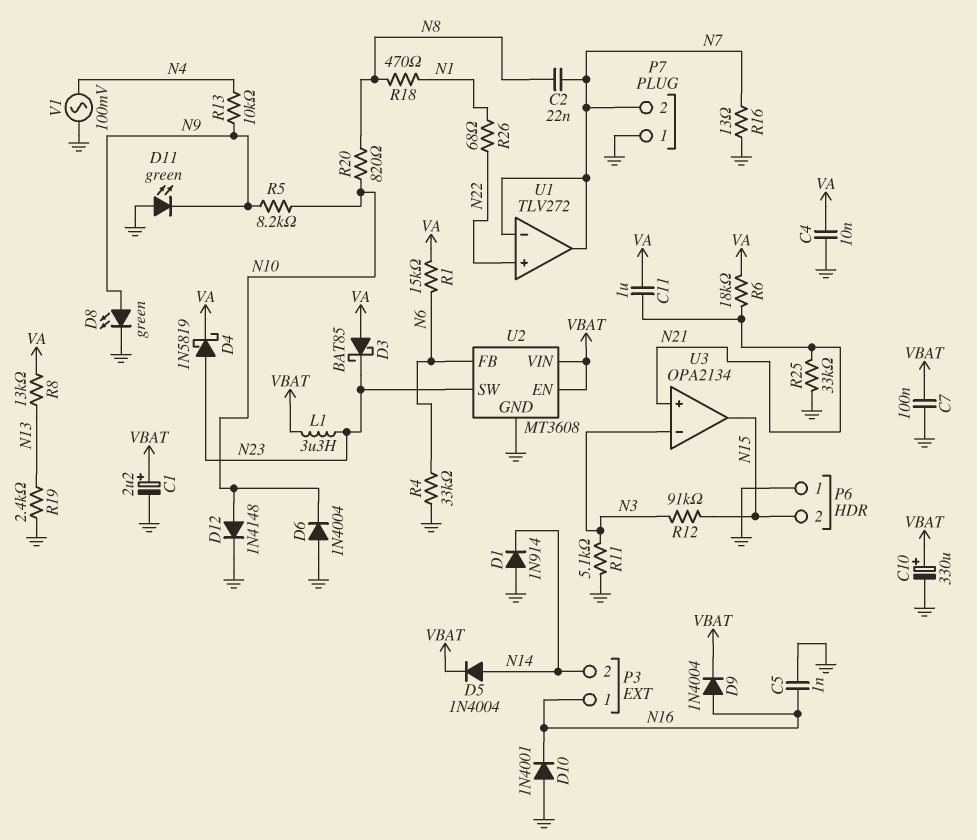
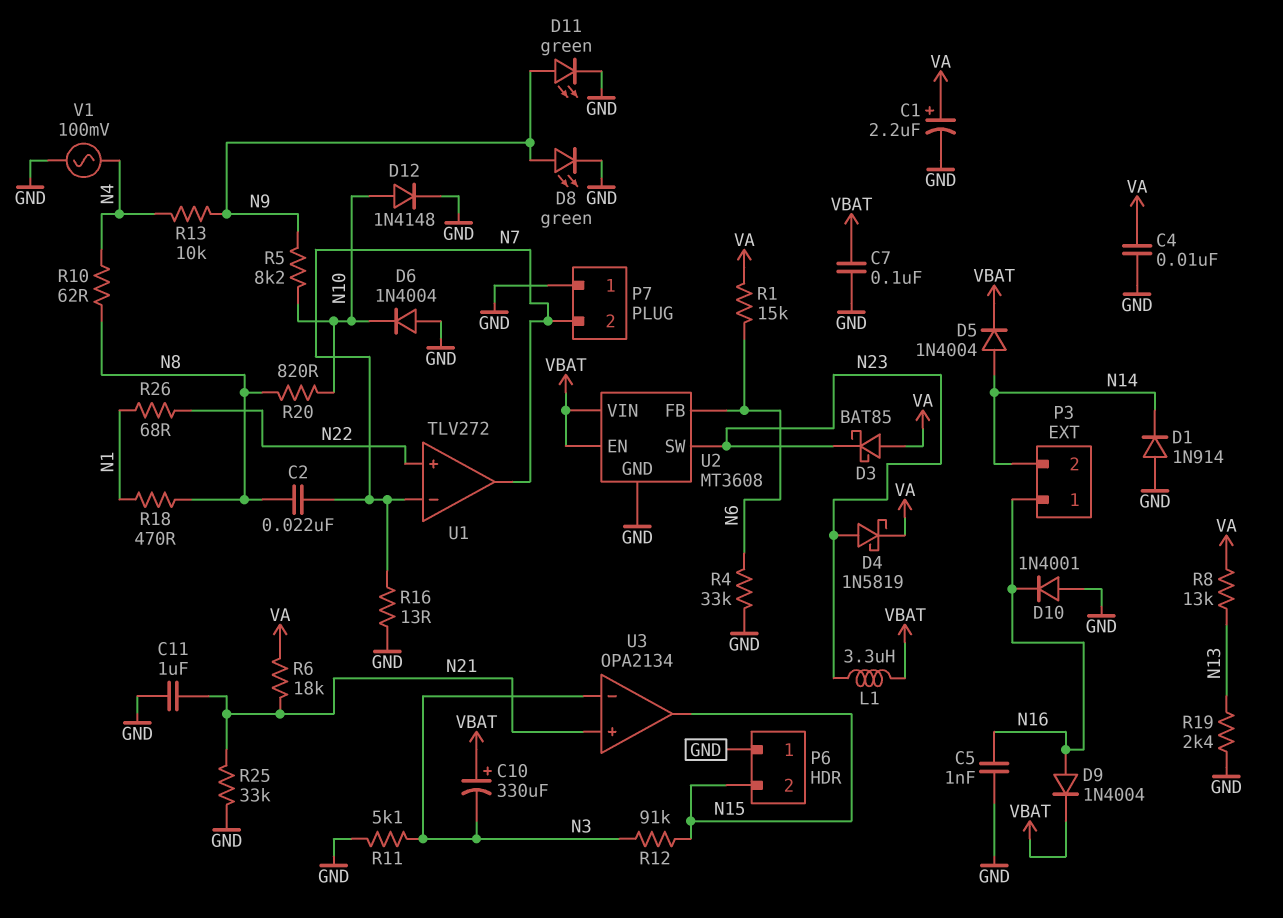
C1: 2.2uF (plus VBAT, minus GND) -> 2.2uF (plus VA, minus GND)
C10: 330uF (plus VBAT, minus GND) -> 330uF (plus VBAT, minus N3)
C11: 1uF (N21, VA) -> 1uF (GND, N21)
D11: LED green (A GND, K N9) -> LED green (A N9, K GND)
R10: none -> 62 (N4, N8)

